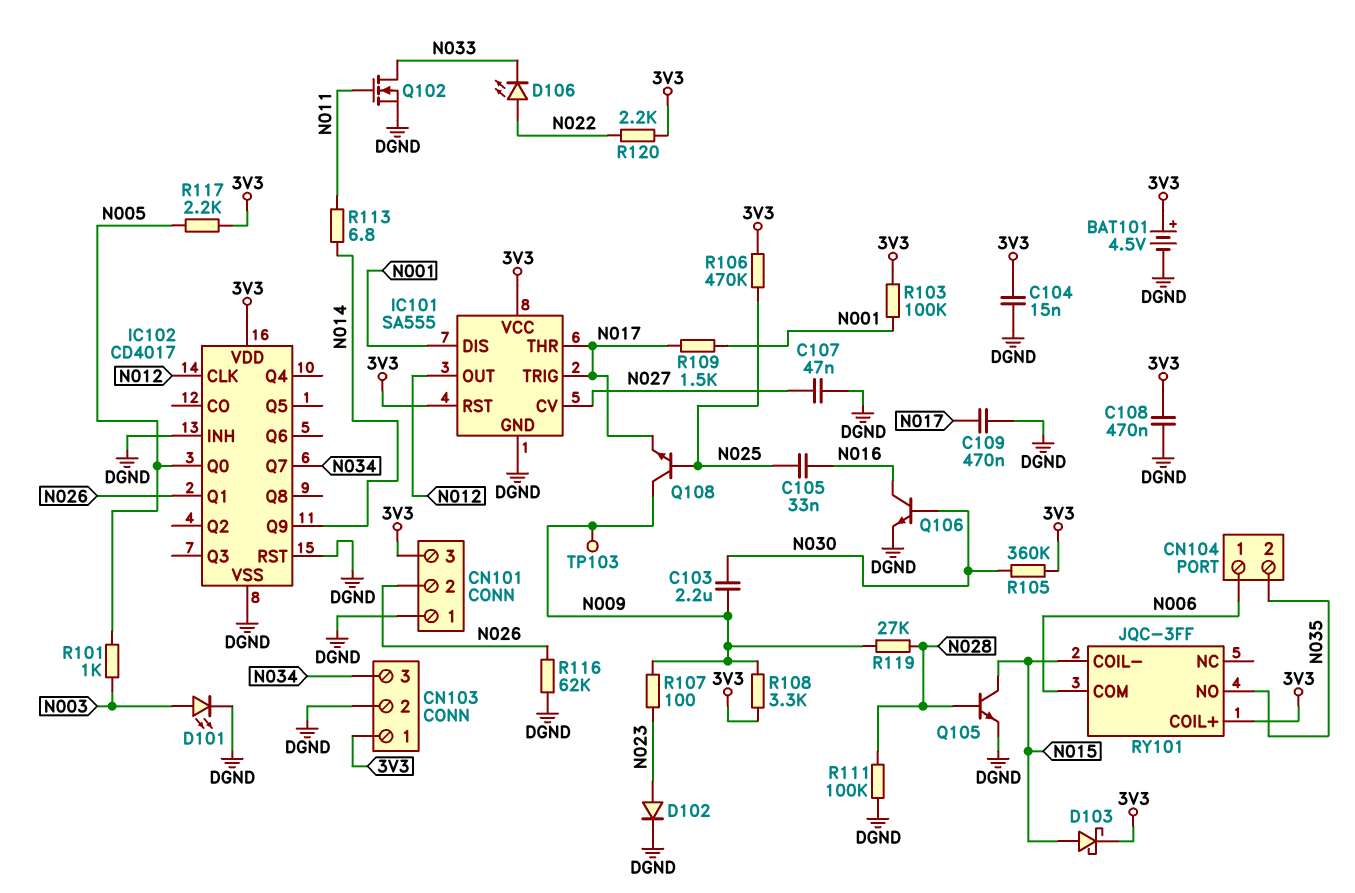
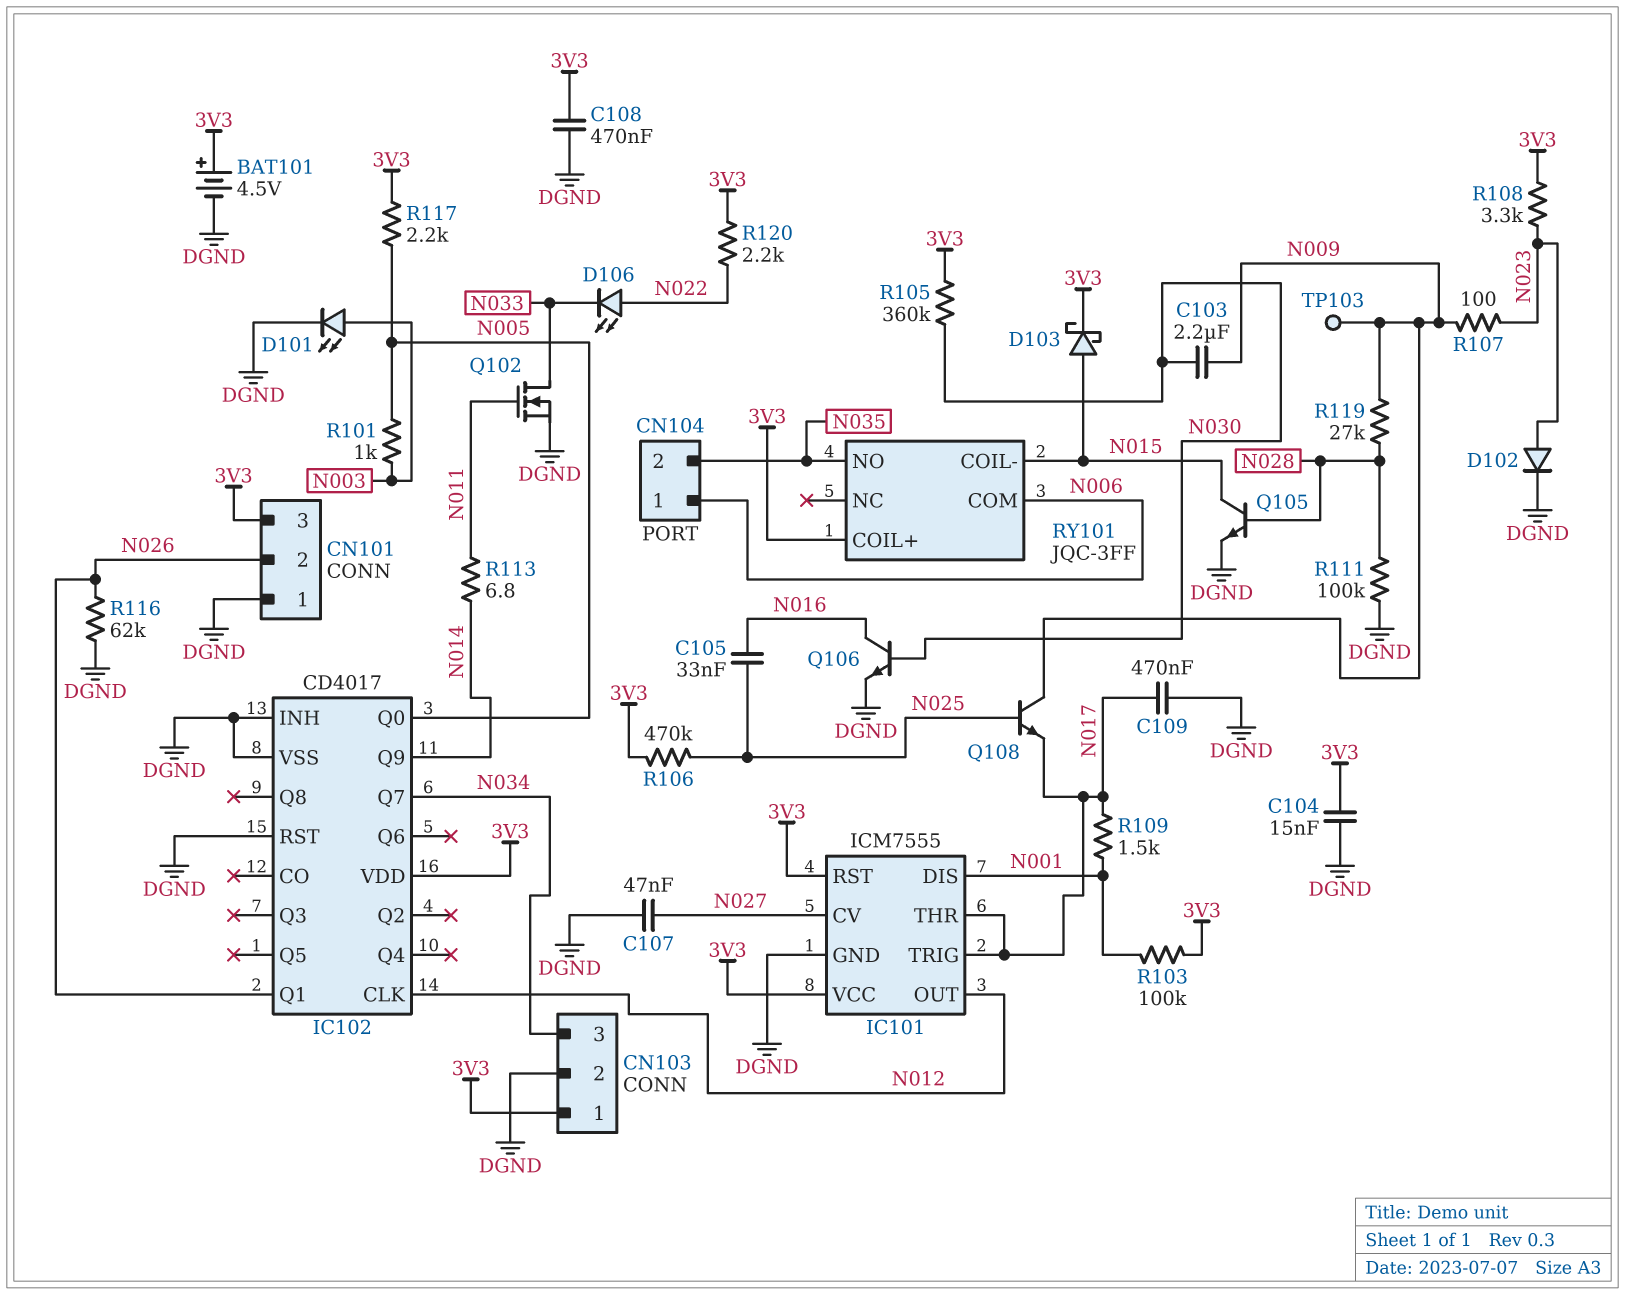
IC101: SA555 -> ICM7555
R108: 3.3k (3V3, N009) -> 3.3k (3V3, N023)

